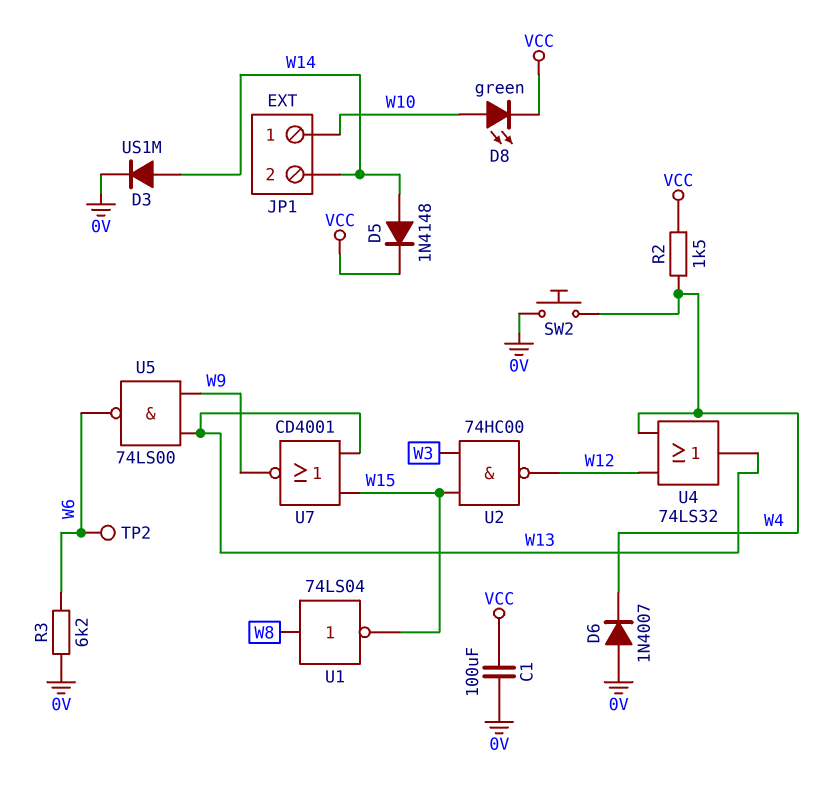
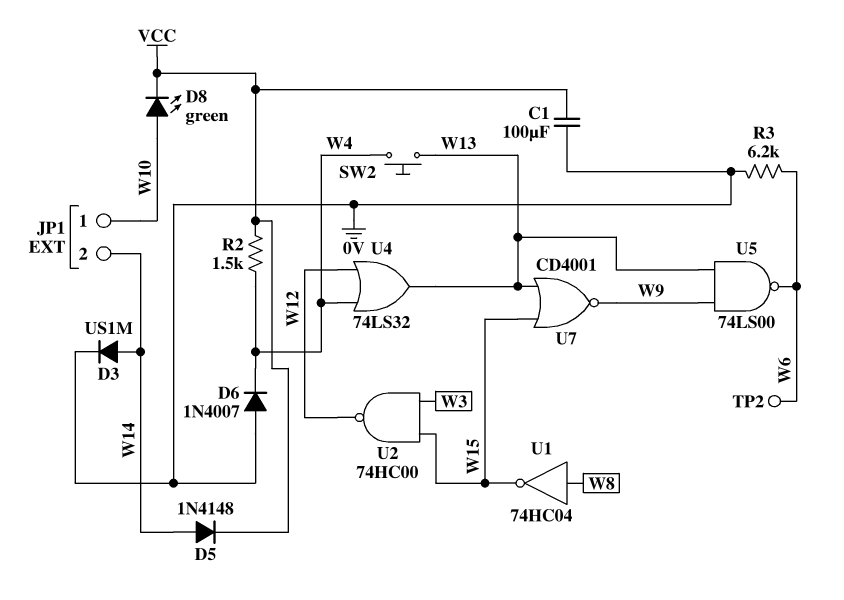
SW2: button (0V, W4) -> button (W4, W13)
U1: NOT 74LS04 (in W8, out W15) -> NOT 74HC04 (in W8, out W15)

